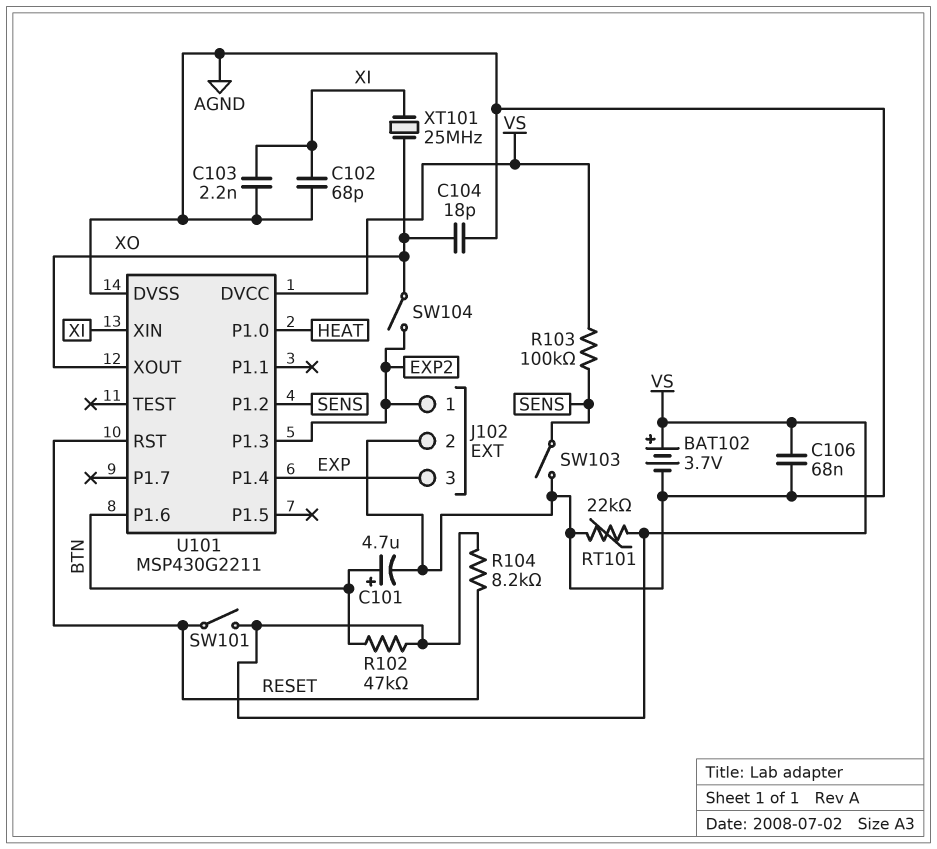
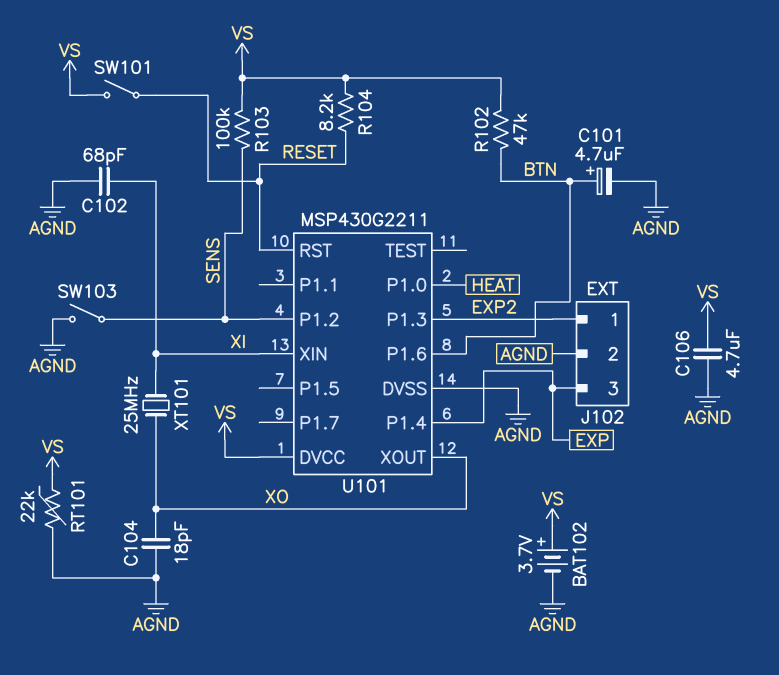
C103: 2.2nF (AGND, XI) -> none
C106: 68nF (AGND, VS) -> 4.7uF (AGND, VS)
SW104: switch (EXP2, XO) -> none

